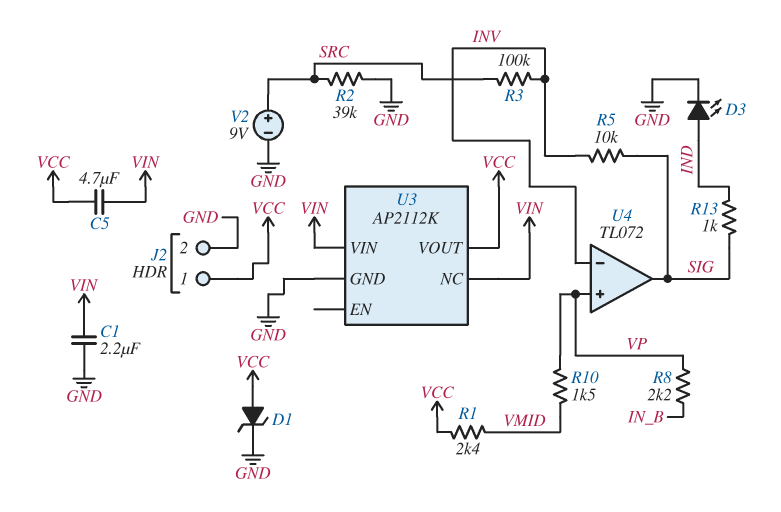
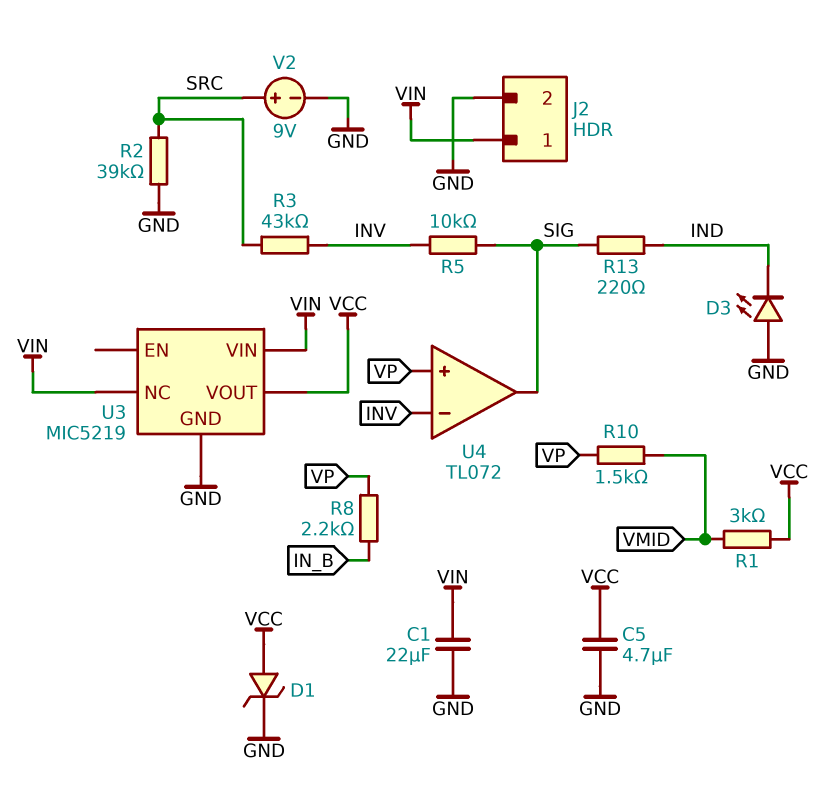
C1: 2.2uF (GND, VIN) -> 22uF (GND, VIN)
C5: 4.7uF (VCC, VIN) -> 4.7uF (GND, VCC)
D3: LED (A IND, K GND) -> LED (A GND, K IND)
J2 pin 1: VCC -> VIN
R1: 2.4k (VCC, VMID) -> 3k (VCC, VMID)
R3: 100k (INV, SRC) -> 43k (INV, SRC)
R13: 1k (IND, SIG) -> 220 (IND, SIG)
U3: AP2112K -> MIC5219

